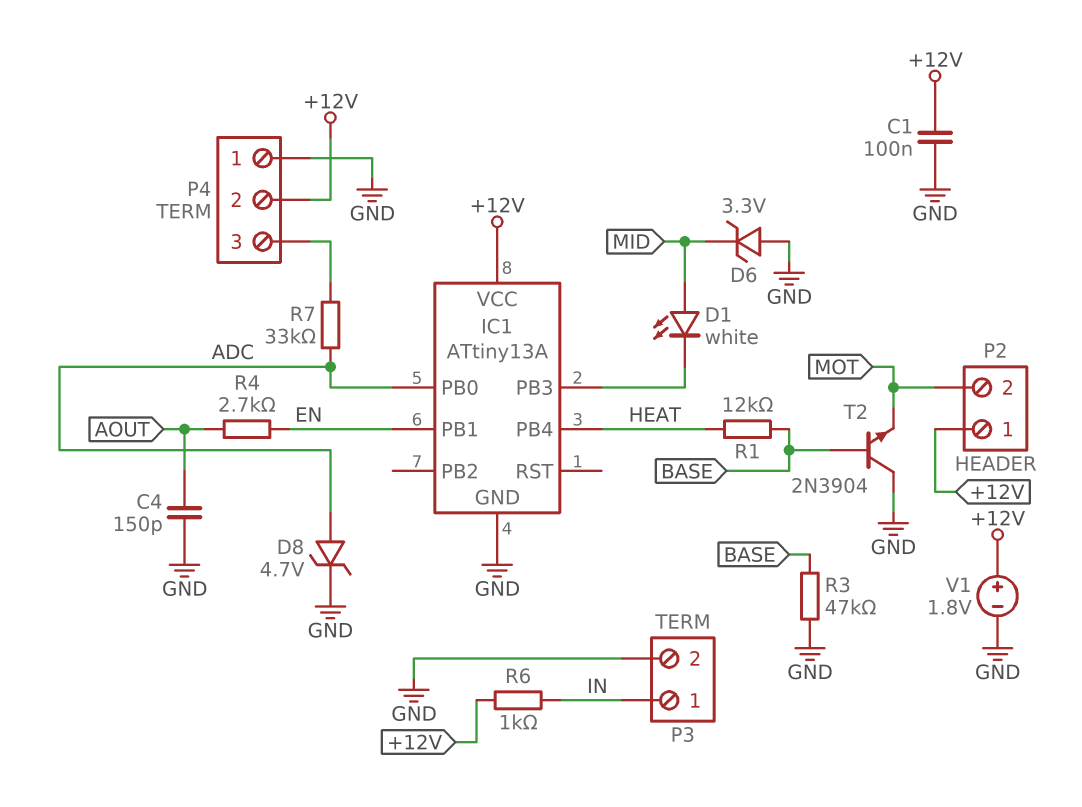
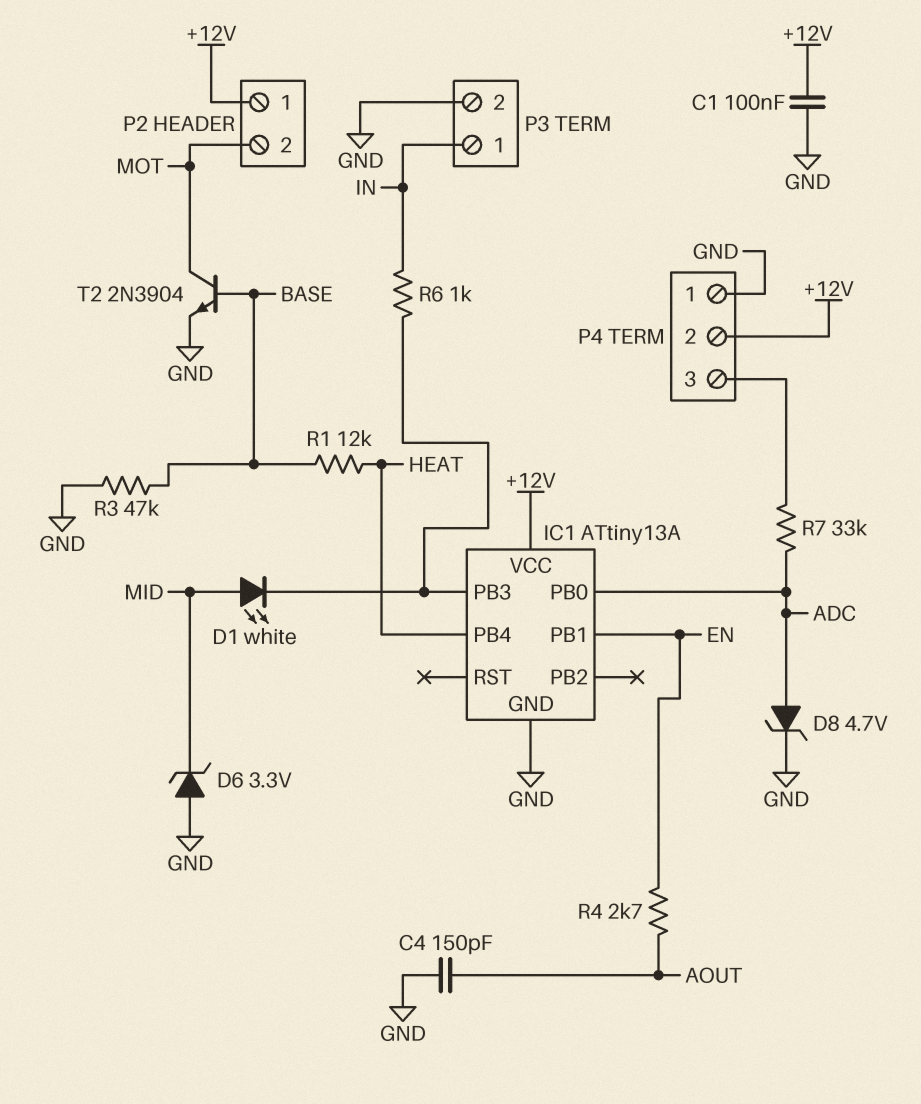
R6: 1k (+12V, IN) -> 1k (IC1/PB3, IN)
T2: NPN 2N3904 (B BASE, C GND, E MOT) -> NPN 2N3904 (B BASE, C MOT, E GND)
V1: 1.8V (plus +12V, minus GND) -> none

